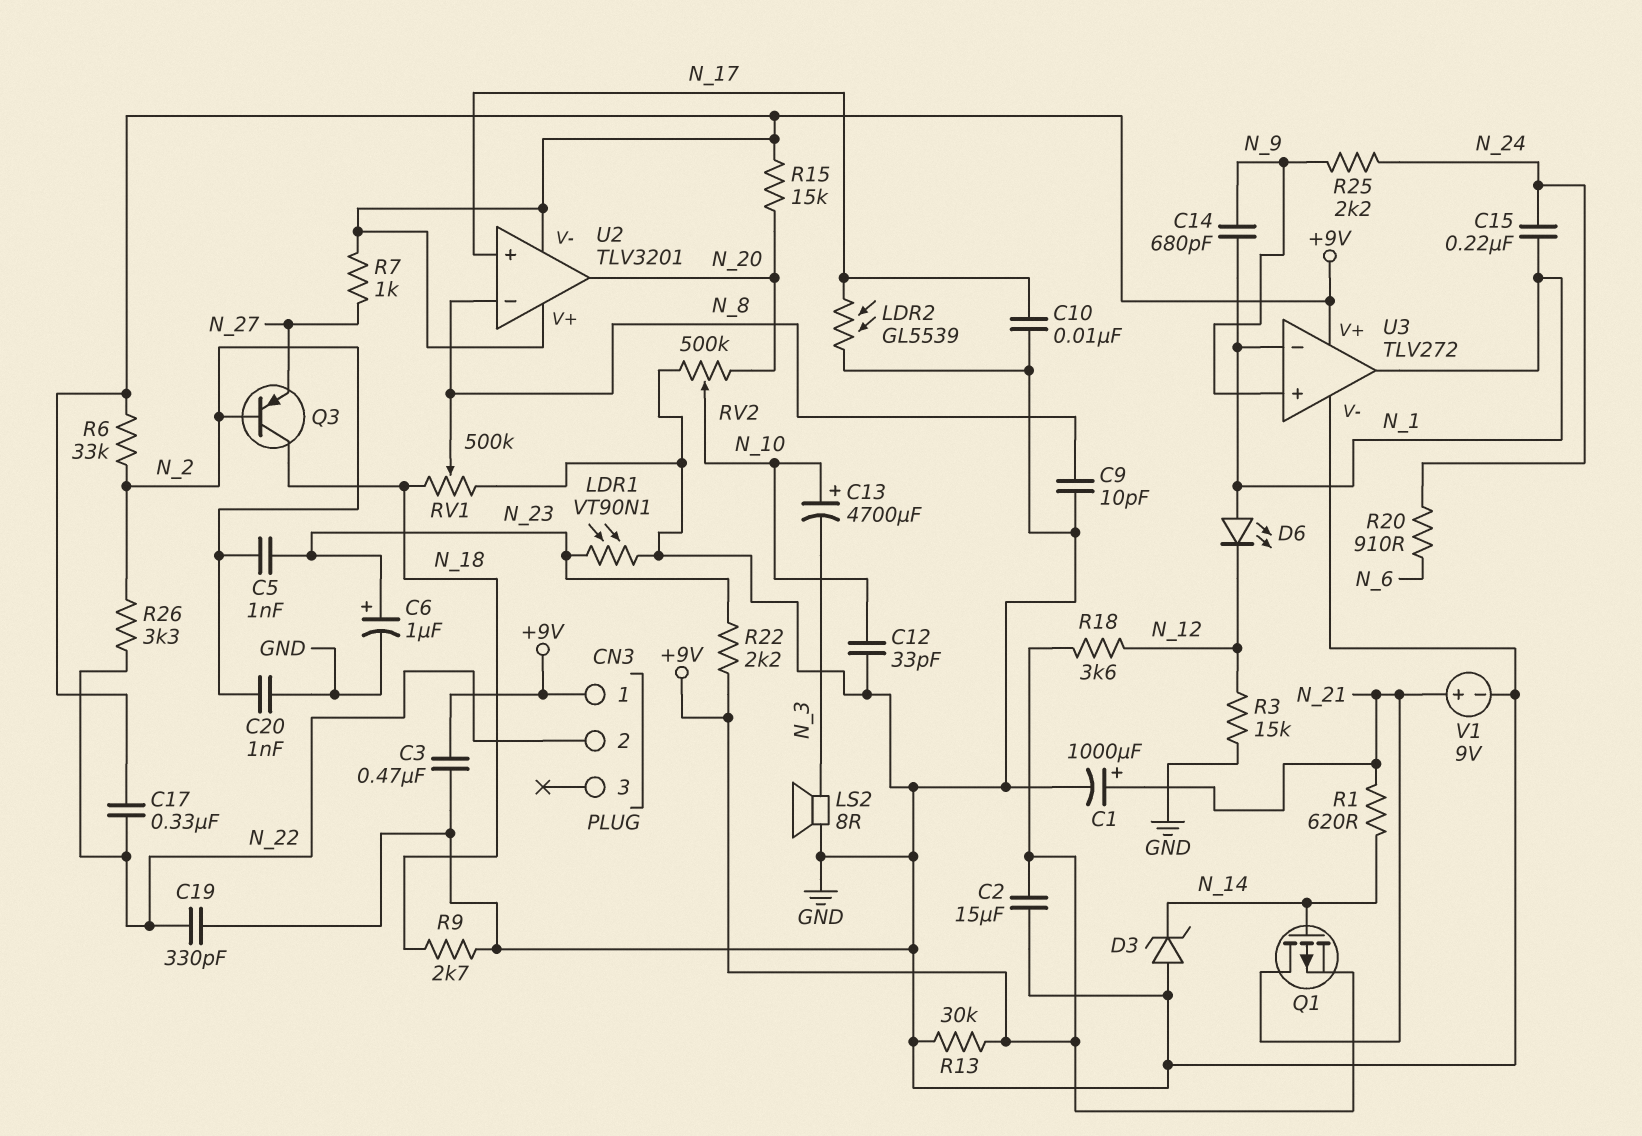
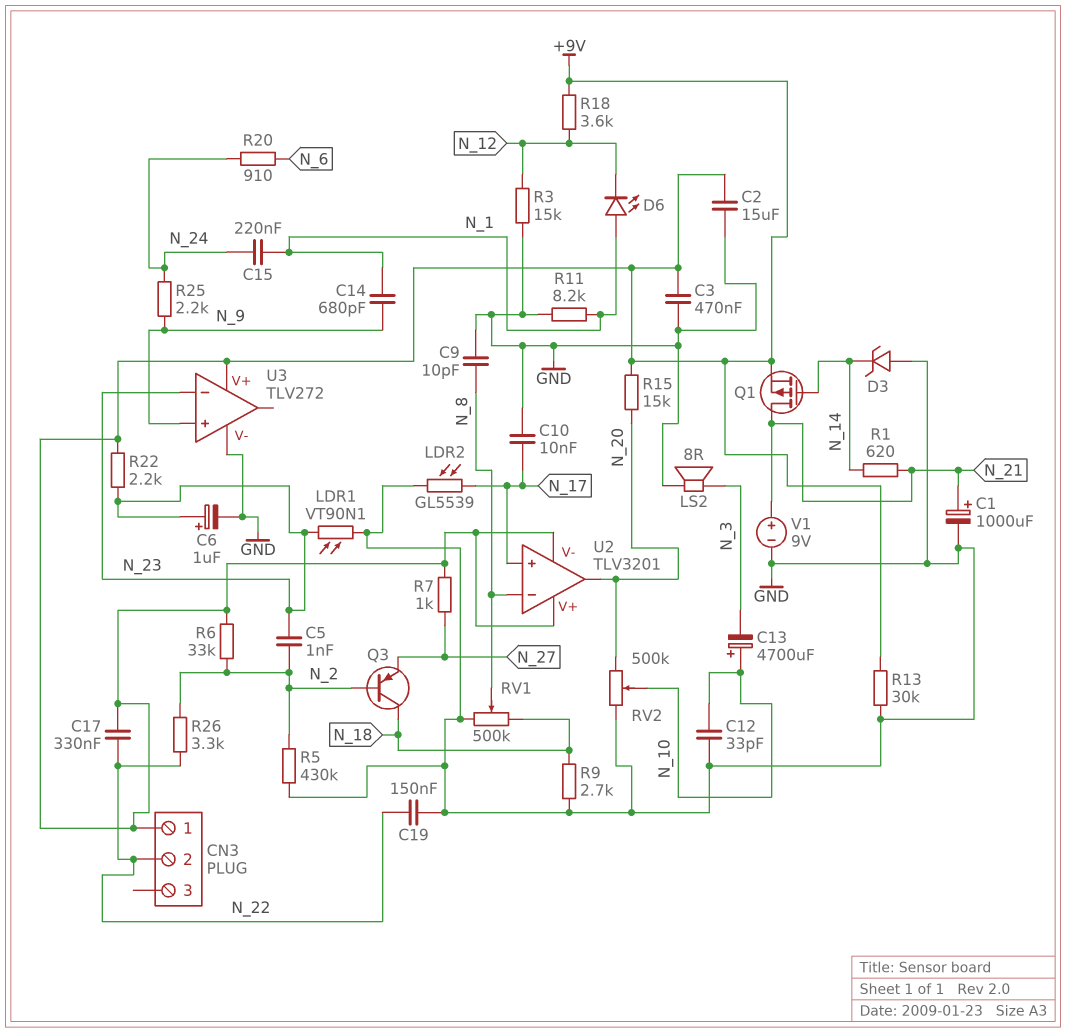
C19: 330pF (GND, N_22) -> 150nF (GND, N_22)
C20: 1nF (GND, N_2) -> none
R5: none -> 430k (GND, N_2)
R11: none -> 8.2k (GND, N_1)
U3 pin in-: N_1 -> N_23
U3 pin out: N_1 -> none

